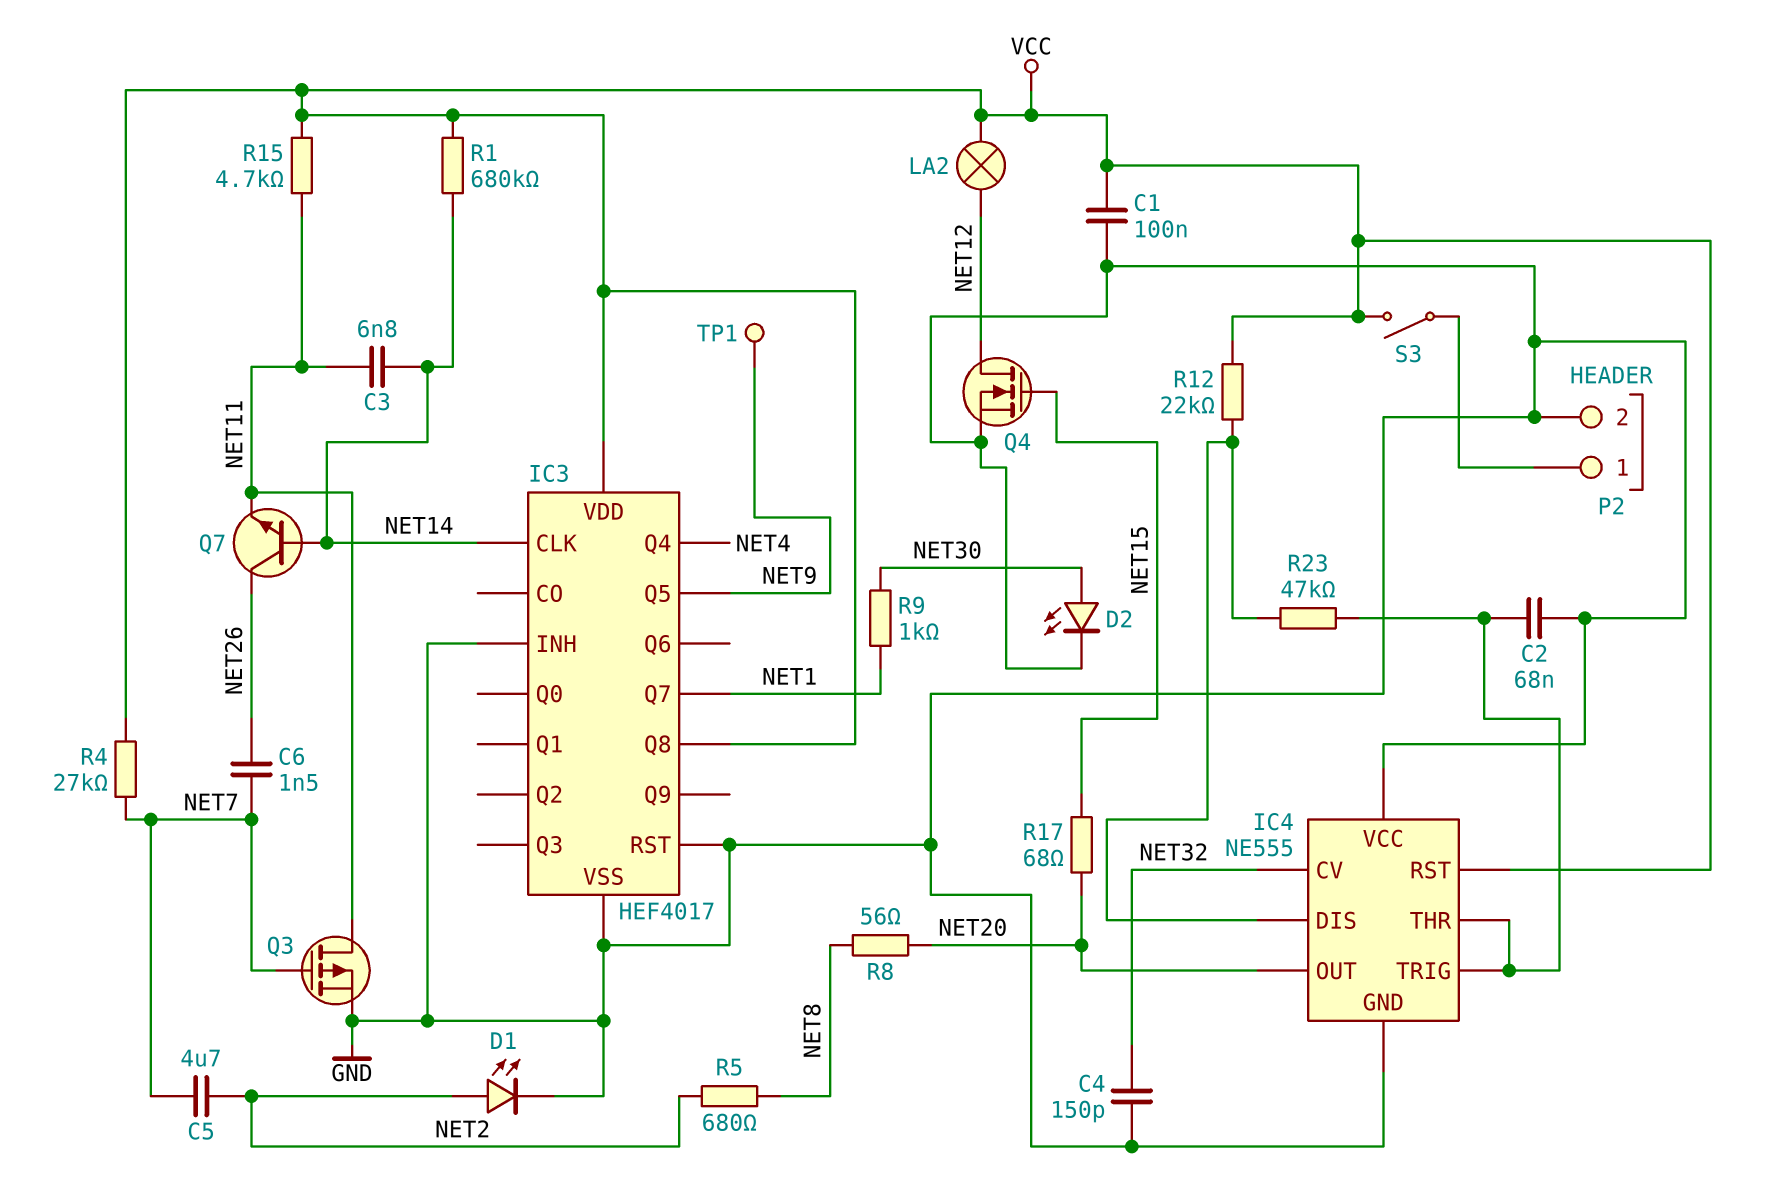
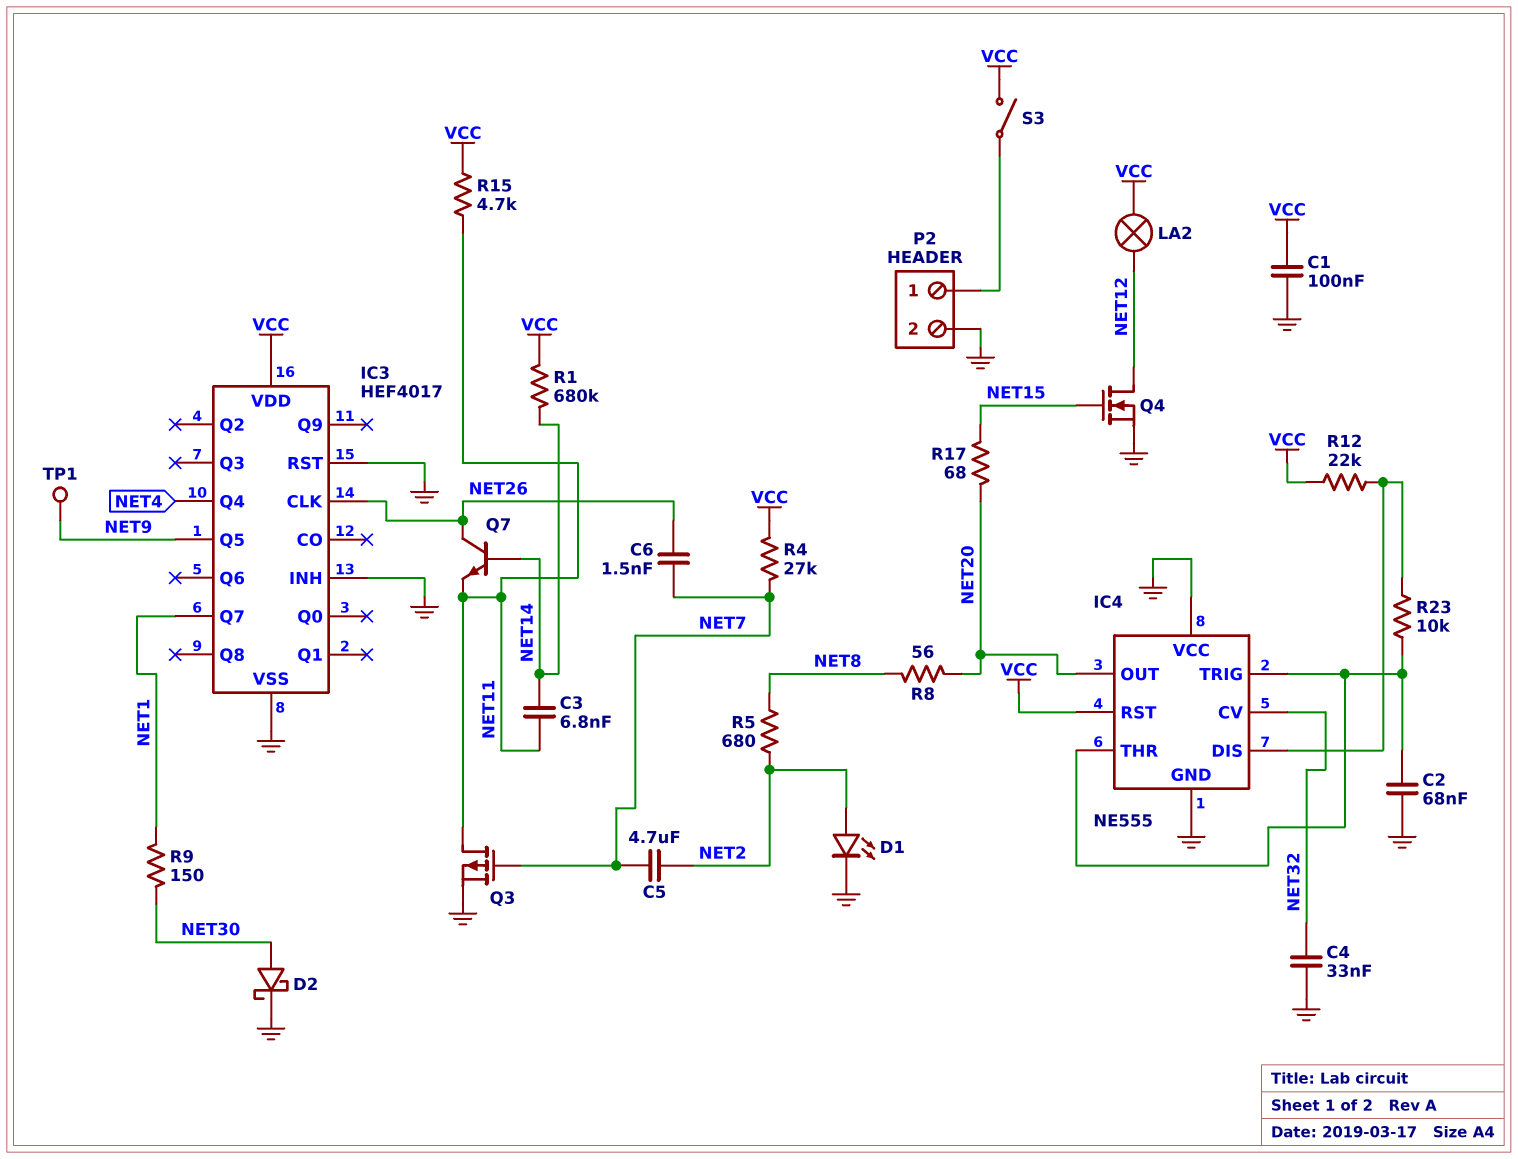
C4: 150pF (GND, NET32) -> 33nF (GND, NET32)
D2: LED (A NET30, K GND) -> schottky (A NET30, K GND)
IC3 pin CLK: NET14 -> NET26
IC3 pin Q8: VCC -> none
R9: 1k (NET1, NET30) -> 150 (NET1, NET30)
R23: 47k (IC4/DIS, IC4/THR) -> 10k (IC4/DIS, IC4/THR)

